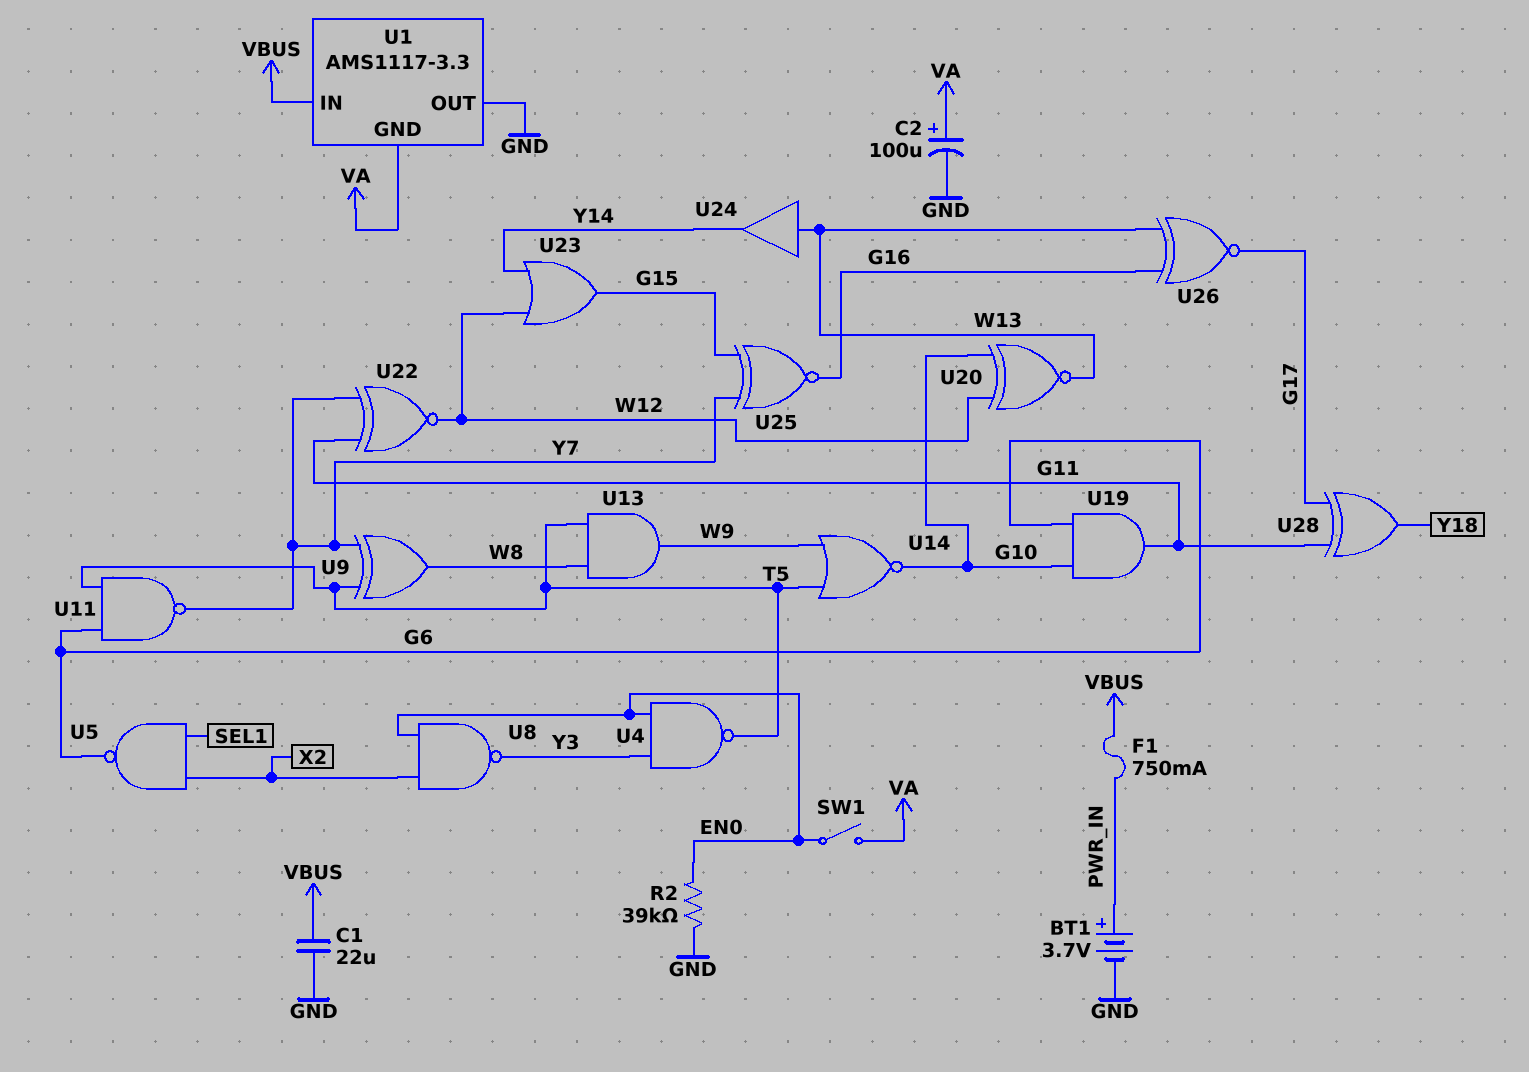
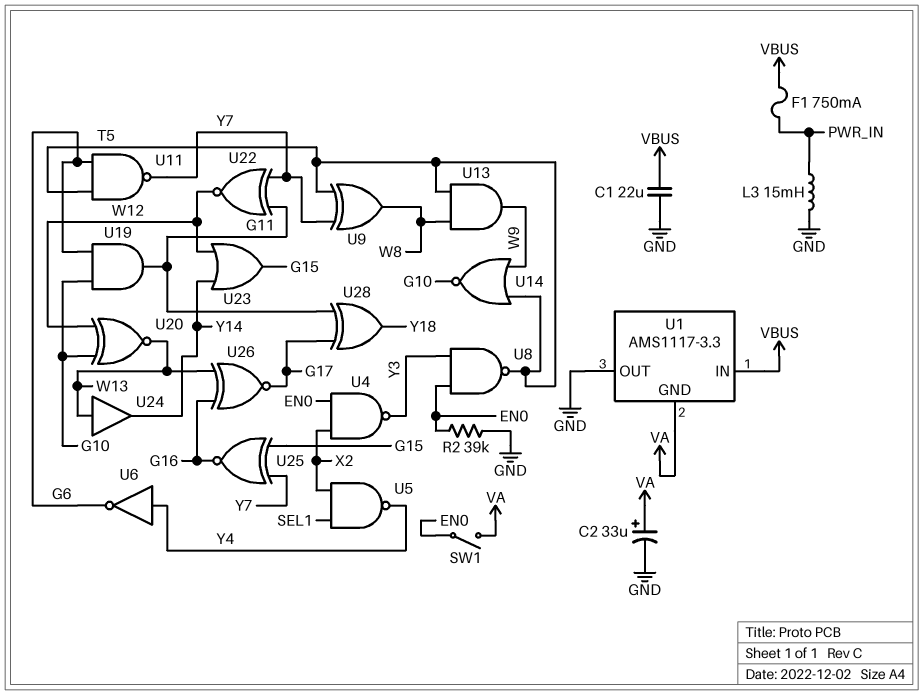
BT1: 3.7V (plus PWR_IN, minus GND) -> none
C2: 100uF (plus VA, minus GND) -> 33uF (plus VA, minus GND)
L3: none -> 15mH (GND, PWR_IN)
U4: NAND (in EN0, in Y3, out T5) -> NAND (in EN0, in X2, out Y3)
U5: NAND (in SEL1, in X2, out G6) -> NAND (in SEL1, in X2, out Y4)
U6: none -> NOT (in Y4, out G6)
U8: NAND (in EN0, in X2, out Y3) -> NAND (in EN0, in Y3, out T5)

